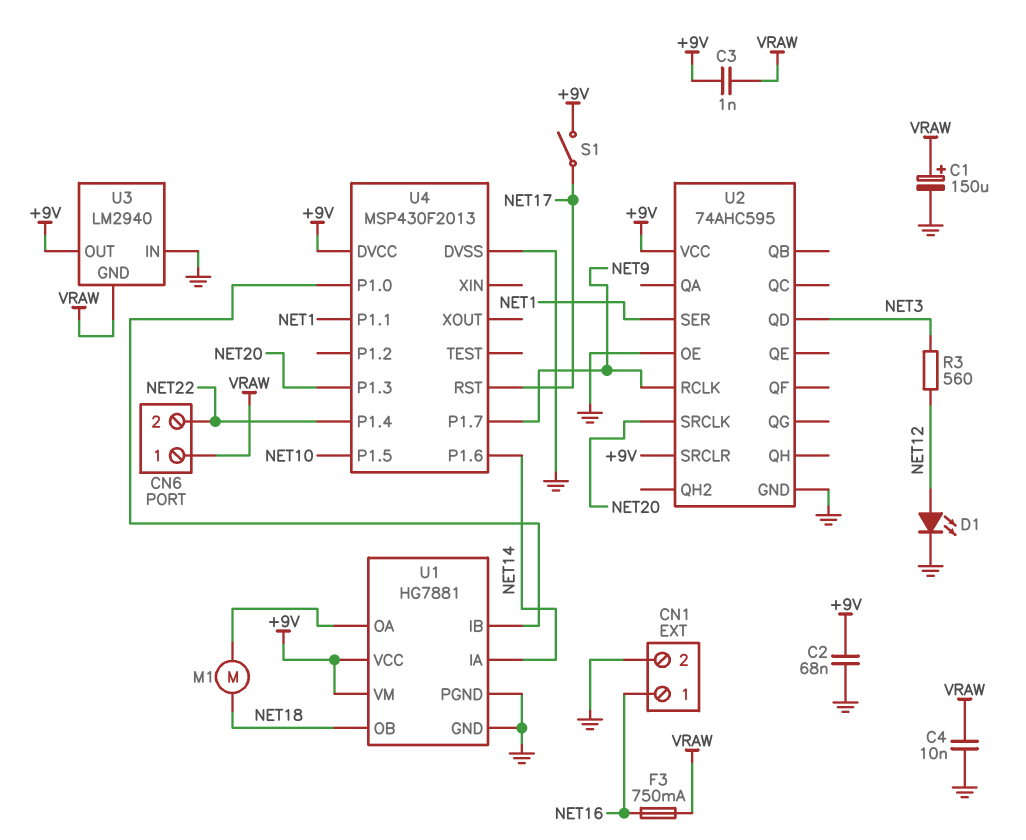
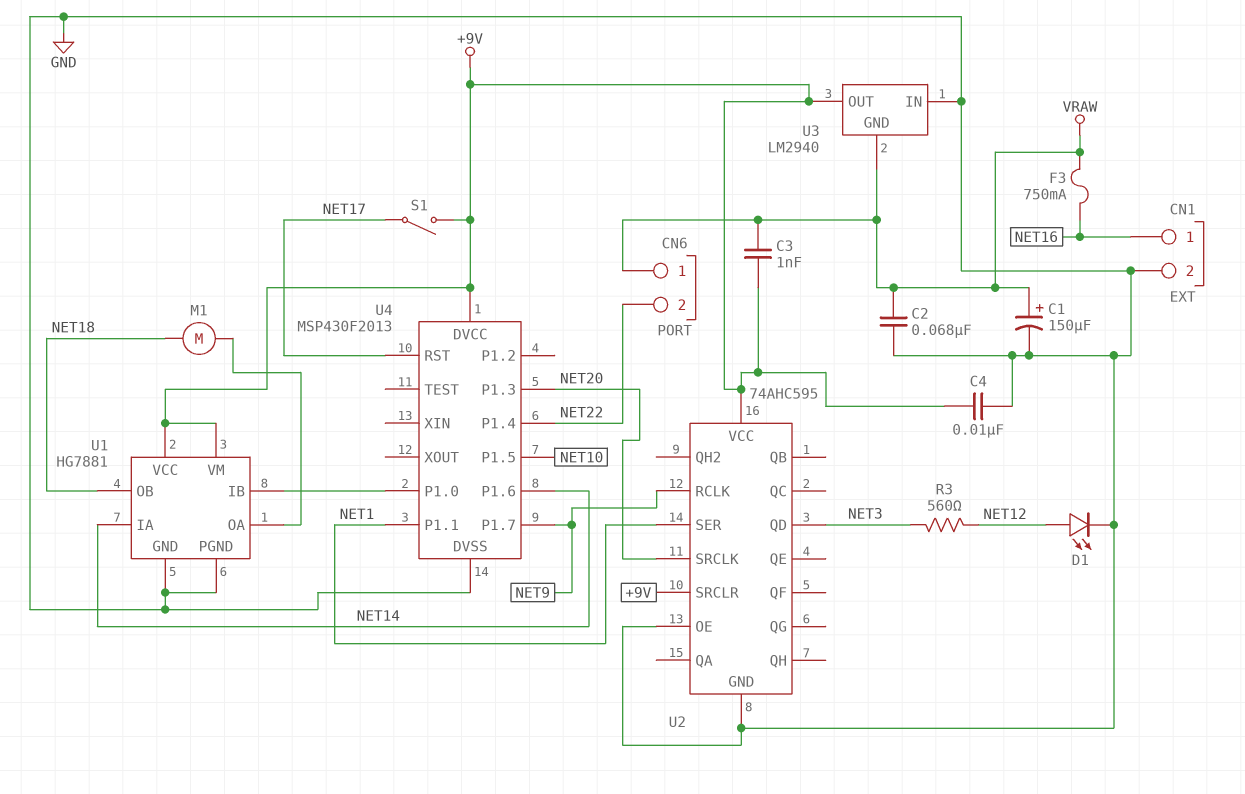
C2: 68nF (+9V, GND) -> 68nF (GND, VRAW)
C4: 10nF (GND, VRAW) -> 10nF (+9V, GND)

